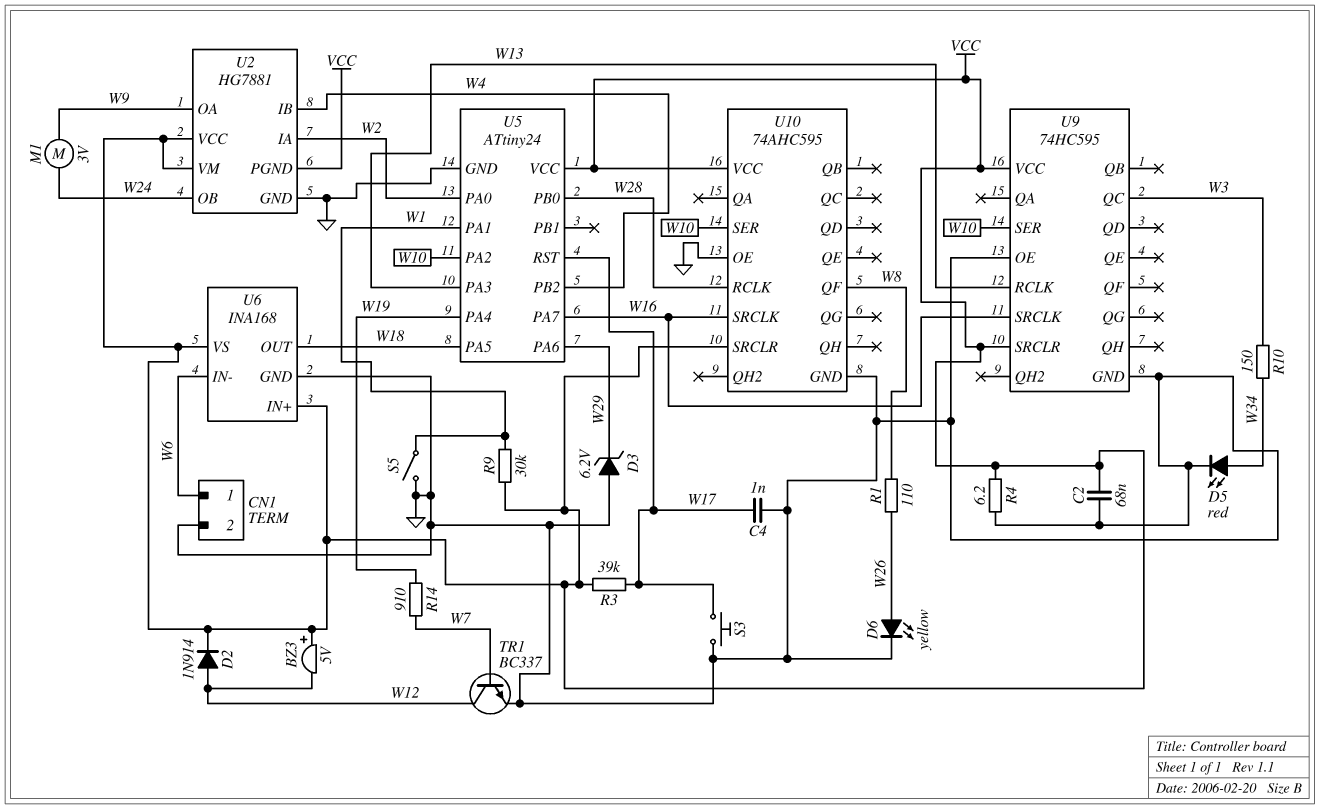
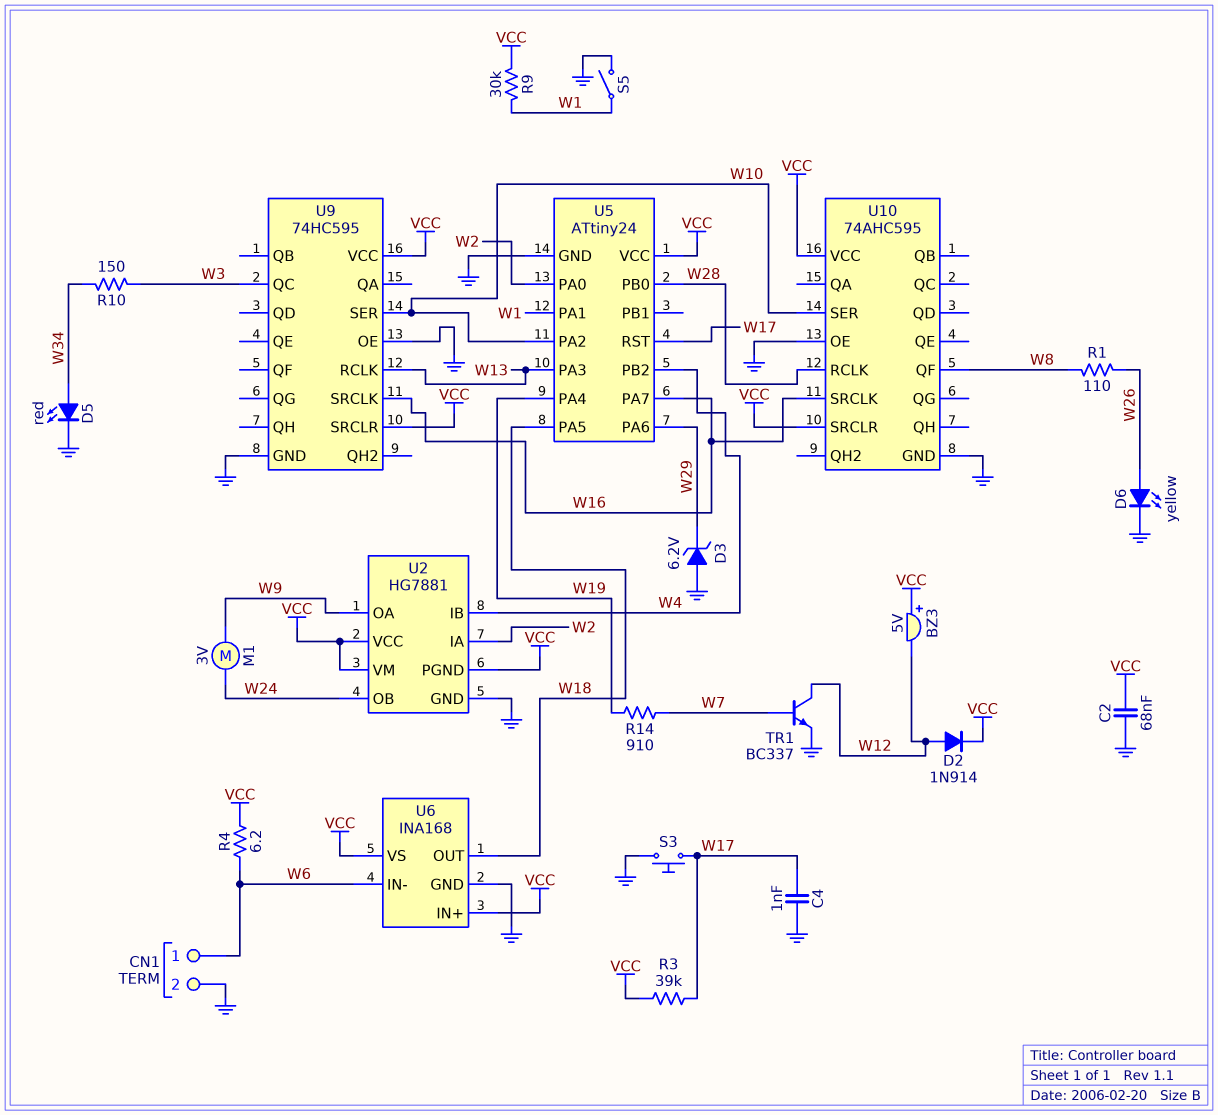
R4: 6.2 (GND, VCC) -> 6.2 (VCC, W6)

